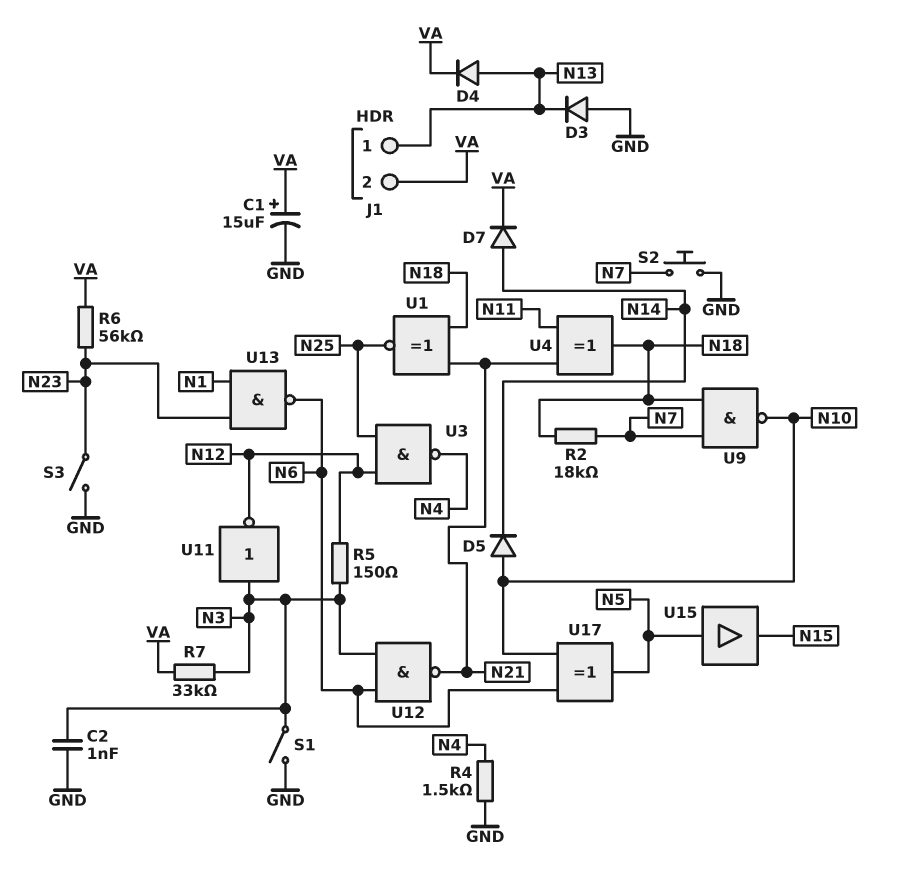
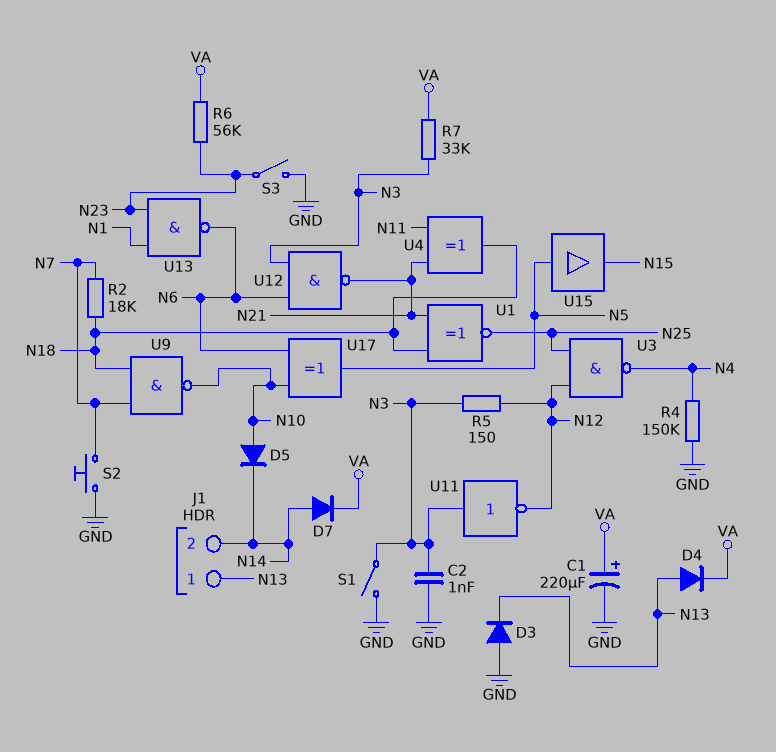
C1: 15uF (plus VA, minus GND) -> 220uF (plus VA, minus GND)
J1 pin 2: VA -> N14
R4: 1.5k (GND, N4) -> 150k (GND, N4)

